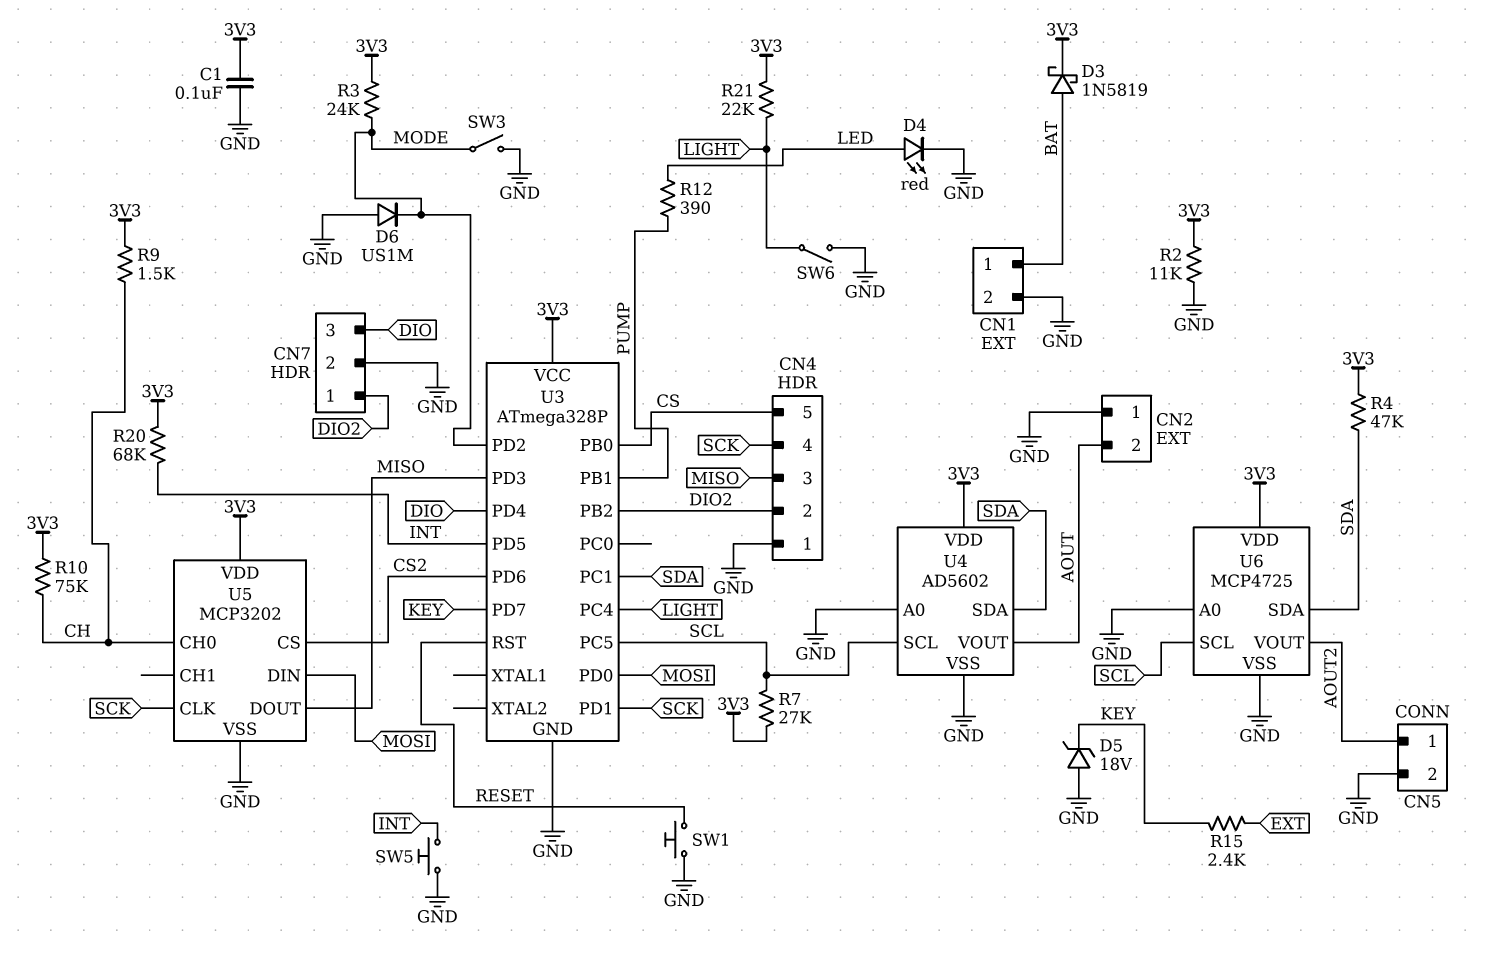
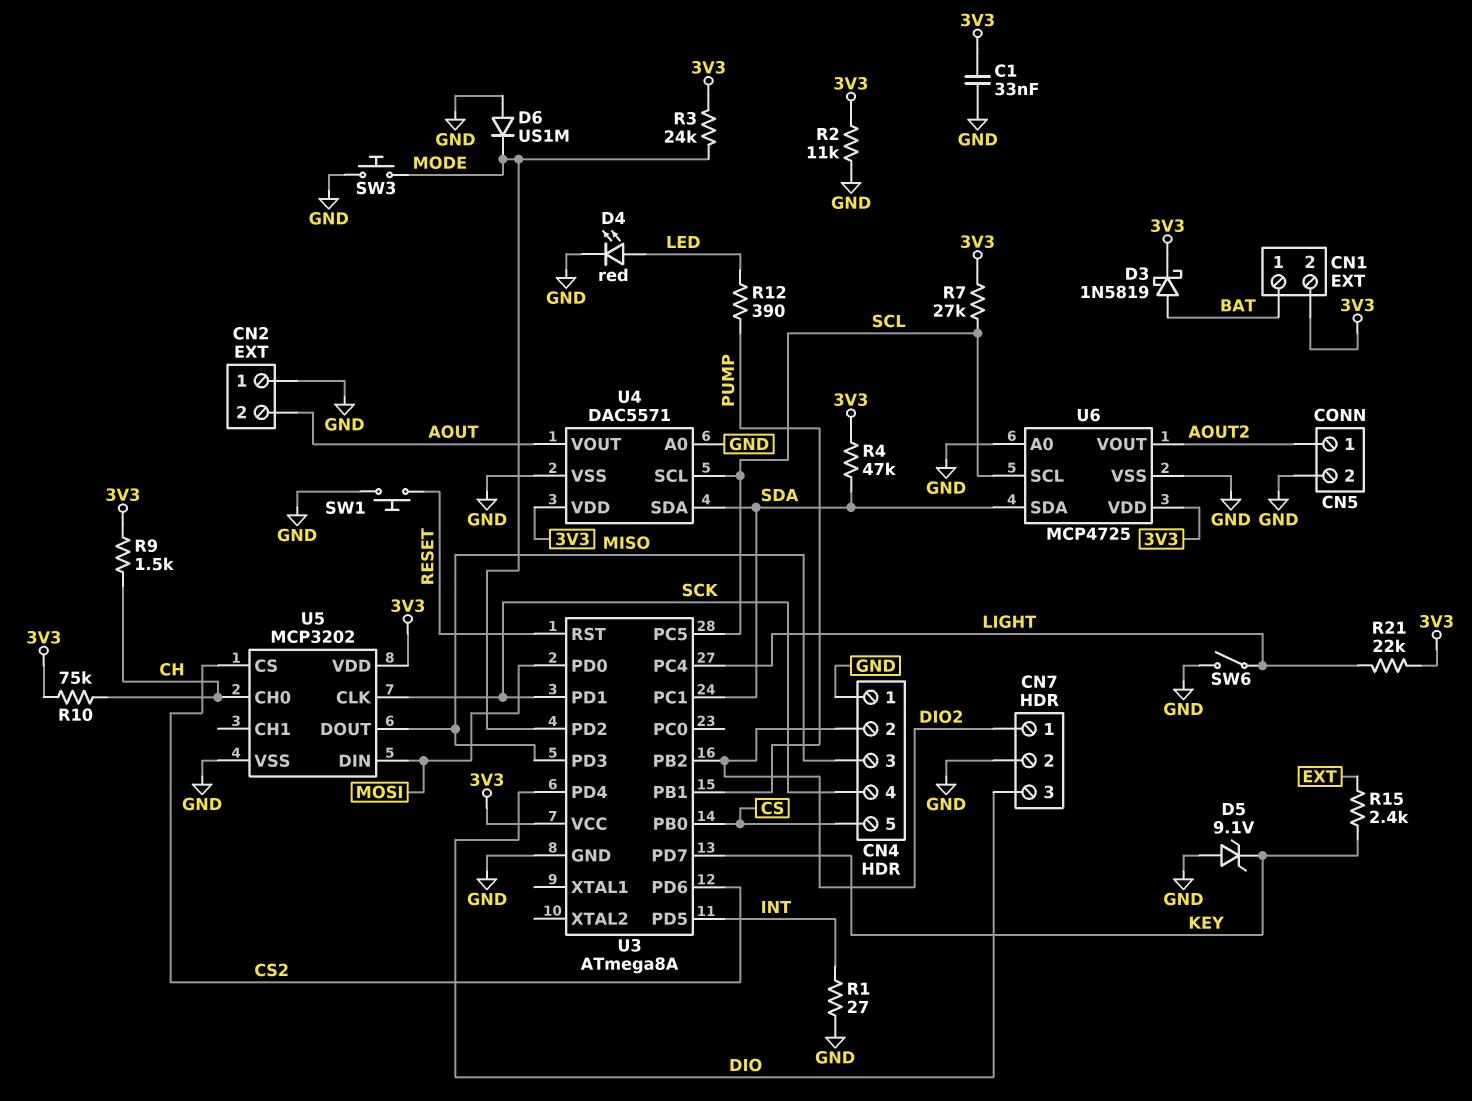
C1: 100nF (3V3, GND) -> 33nF (3V3, GND)
CN1 pin 2: GND -> 3V3
D5: zener 18V (A GND, K KEY) -> zener 9.1V (A GND, K KEY)
R1: none -> 27 (GND, INT)
R20: 68k (3V3, INT) -> none
SW3: switch (GND, MODE) -> button (GND, MODE)
SW5: button (GND, INT) -> none
U3: ATmega328P -> ATmega8A
U4: AD5602 -> DAC5571

